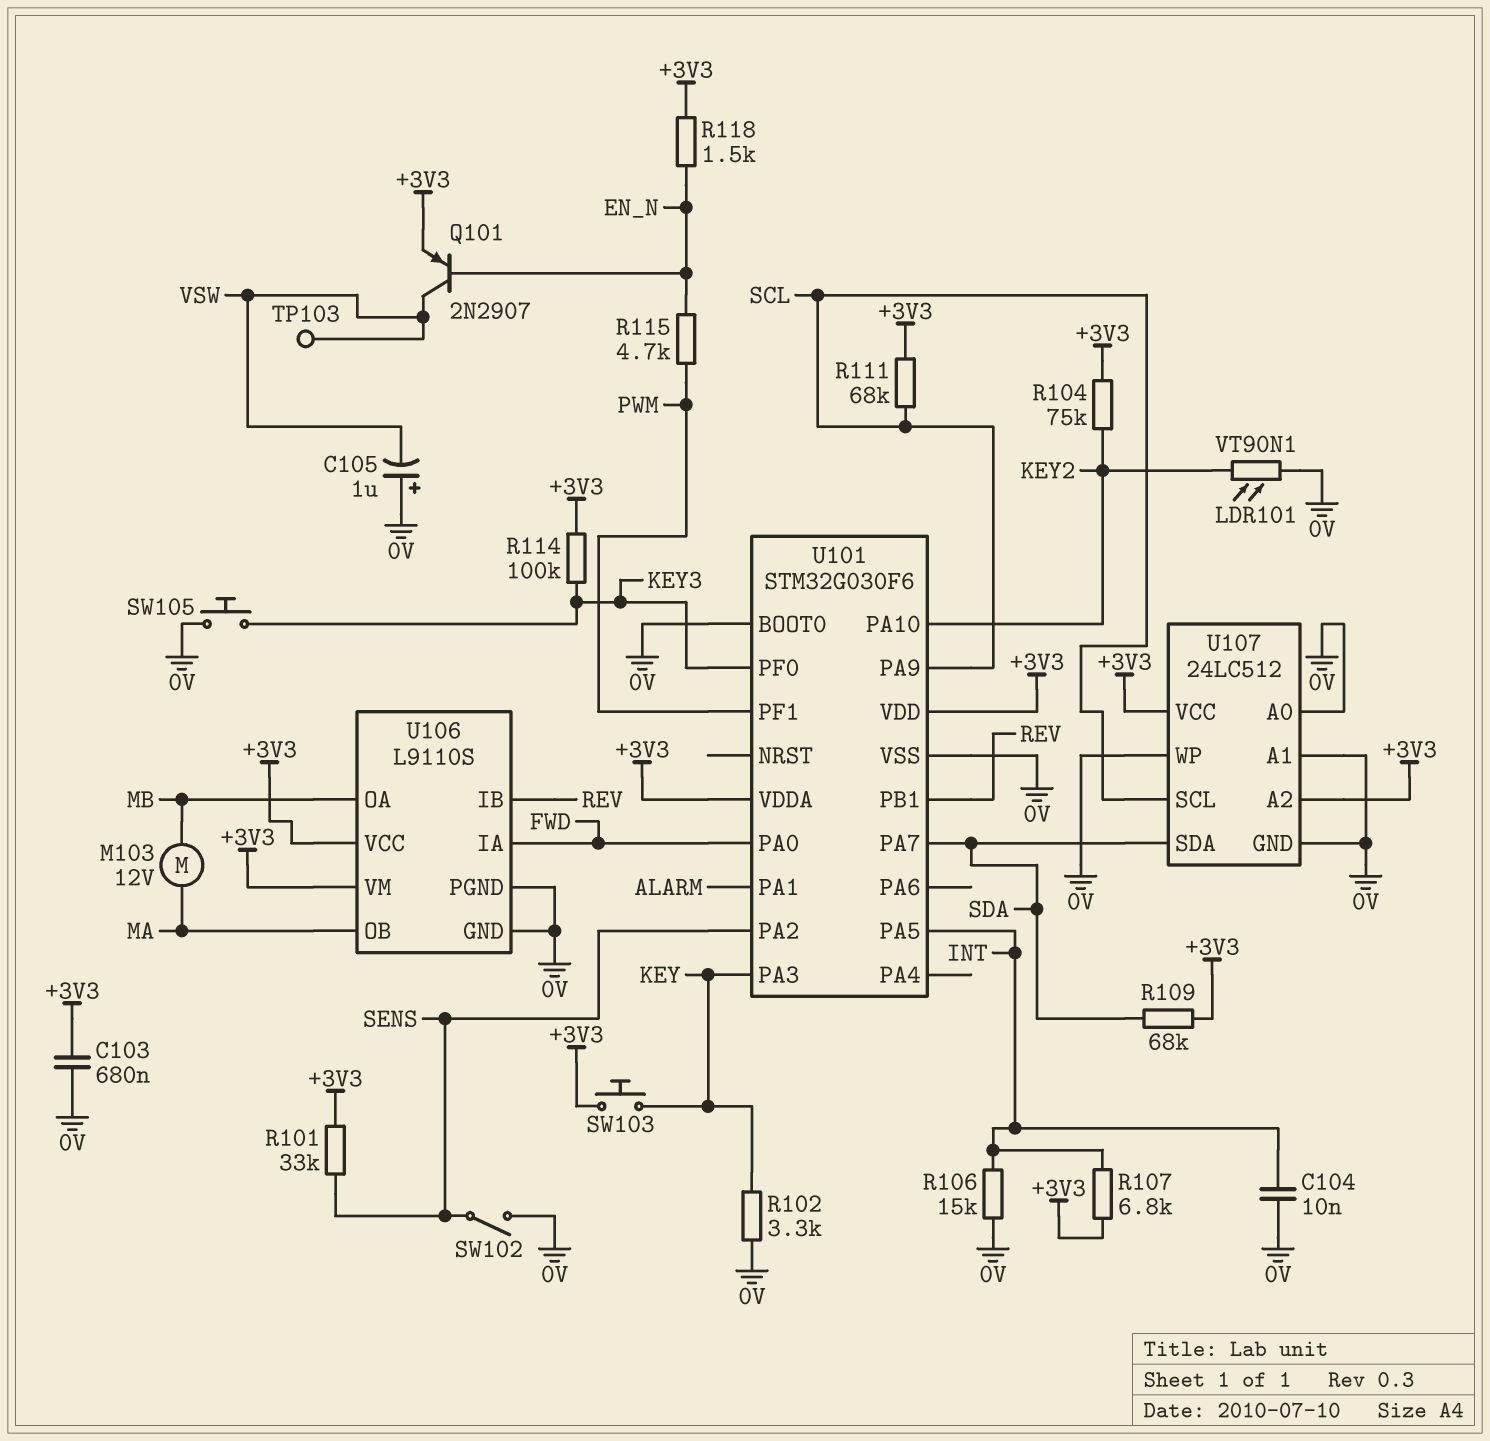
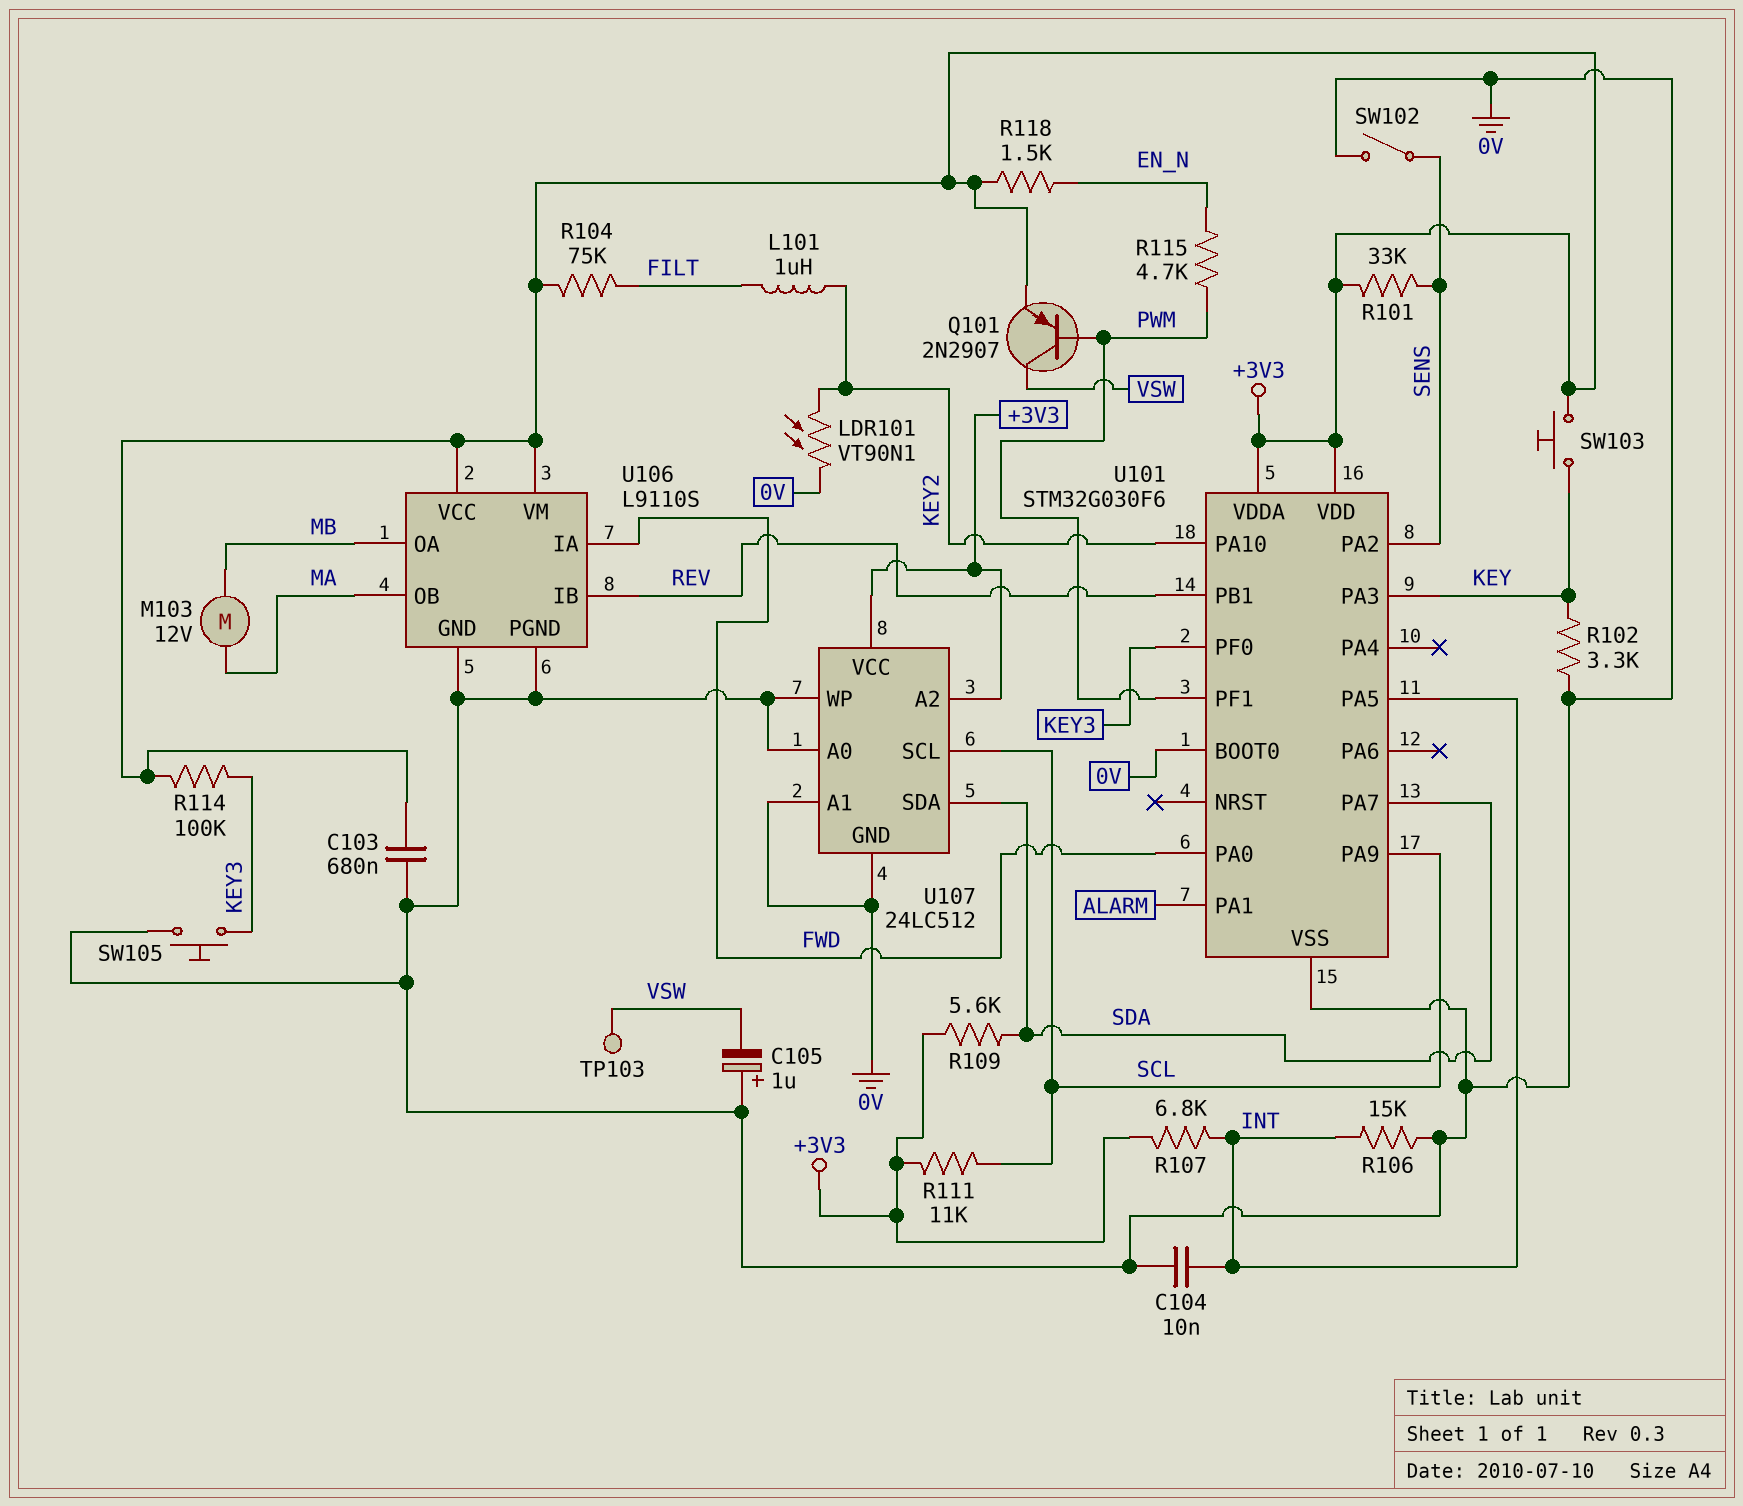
L101: none -> 1uH (FILT, KEY2)
Q101: PNP 2N2907 (B EN_N, C VSW, E +3V3) -> PNP 2N2907 (B PWM, C VSW, E +3V3)
R104: 75k (+3V3, KEY2) -> 75k (+3V3, FILT)
R109: 68k (+3V3, SDA) -> 5.6k (+3V3, SDA)
R111: 68k (+3V3, SCL) -> 11k (+3V3, SCL)

